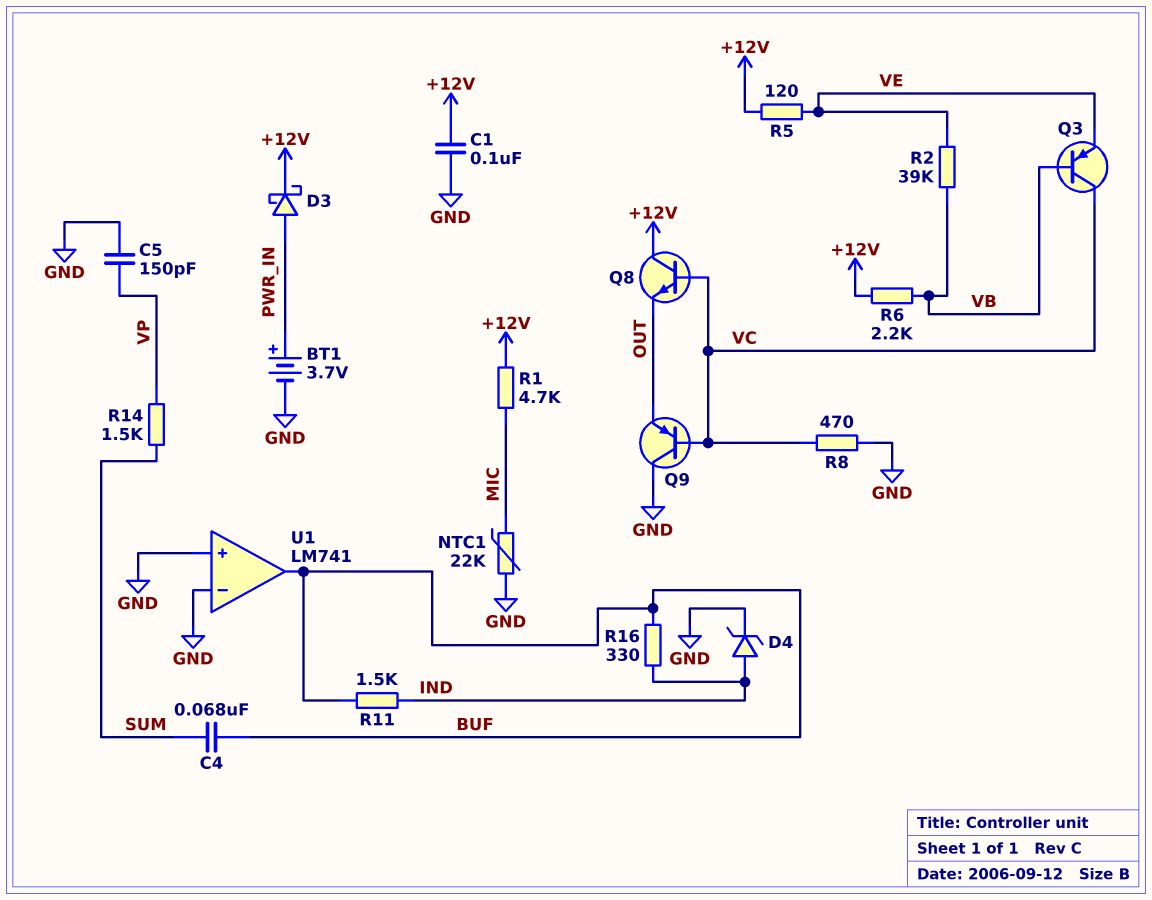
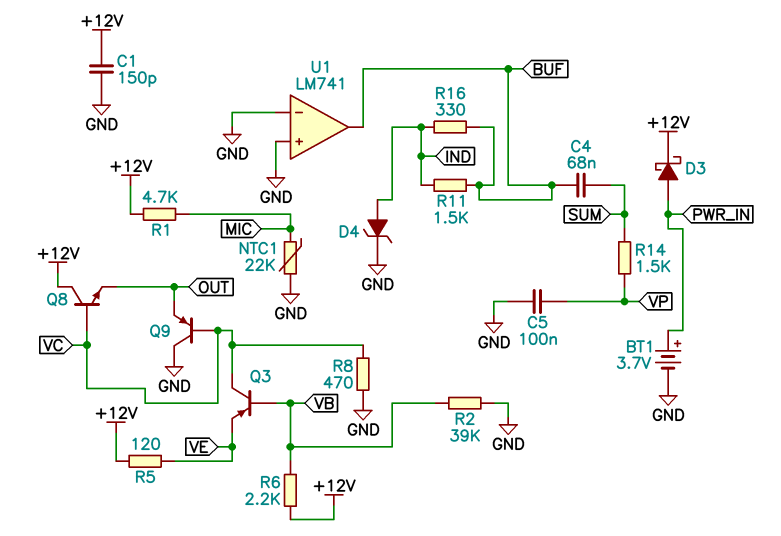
C1: 100nF (+12V, GND) -> 150pF (+12V, GND)
C5: 150pF (GND, VP) -> 100nF (GND, VP)
R2: 39k (VB, VE) -> 39k (GND, VB)

